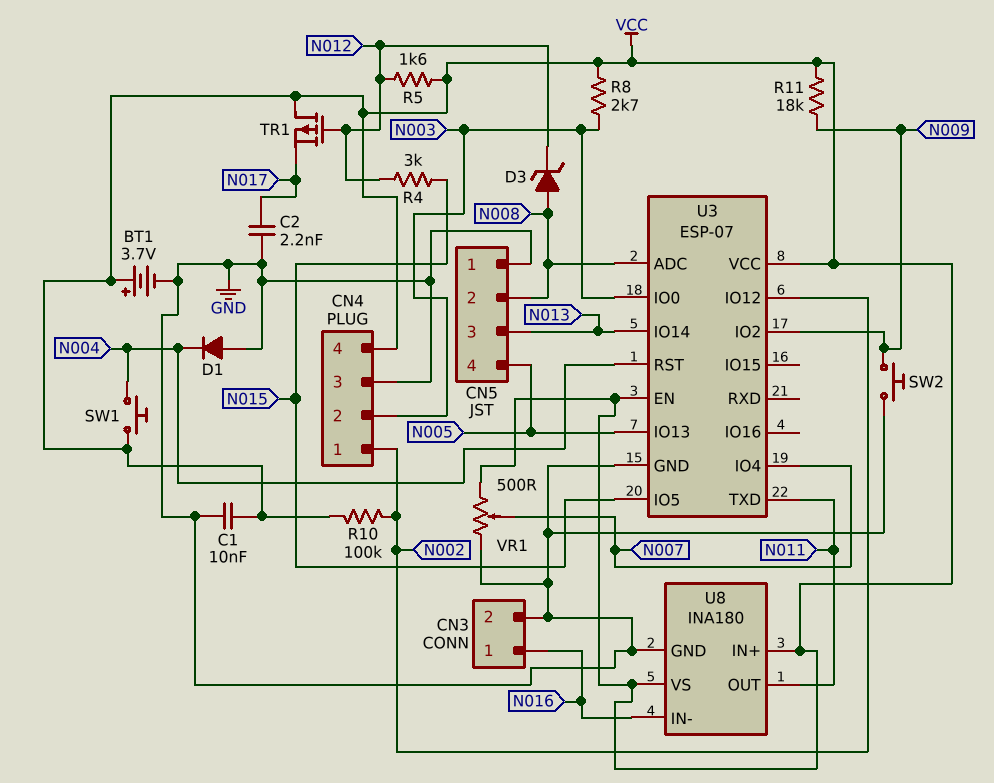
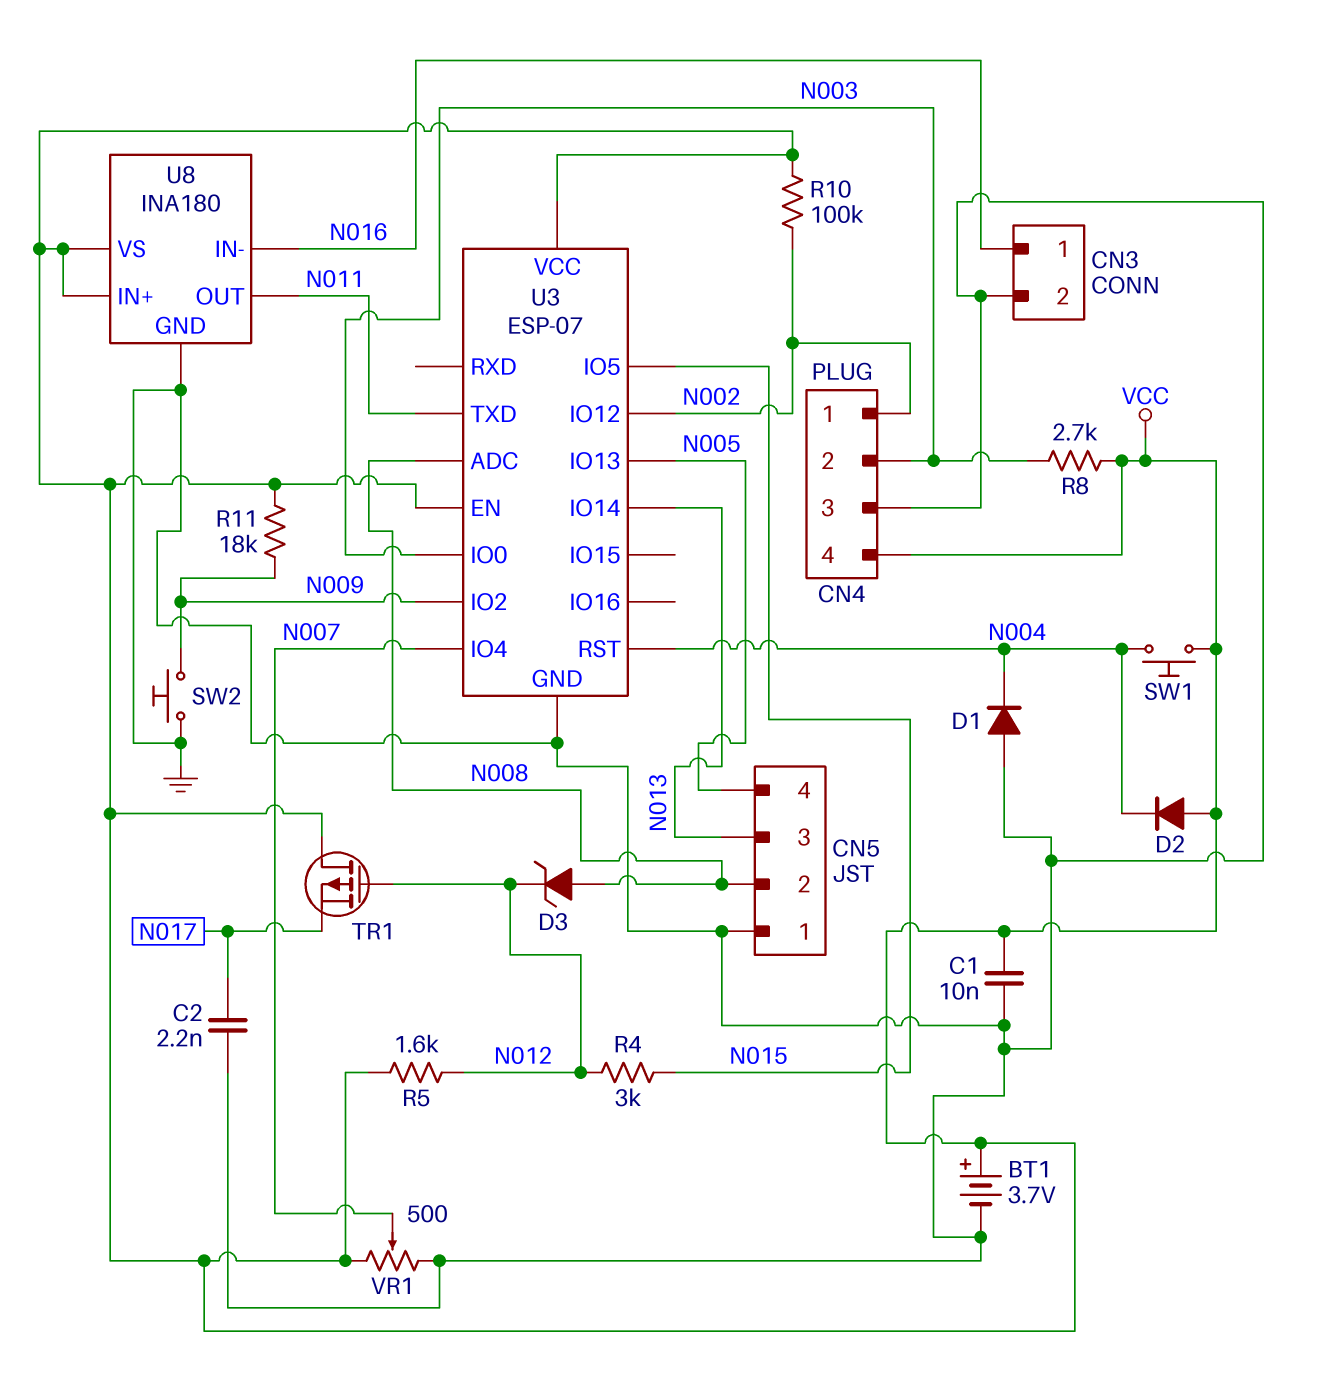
D2: none -> diode (A VCC, K N004)

